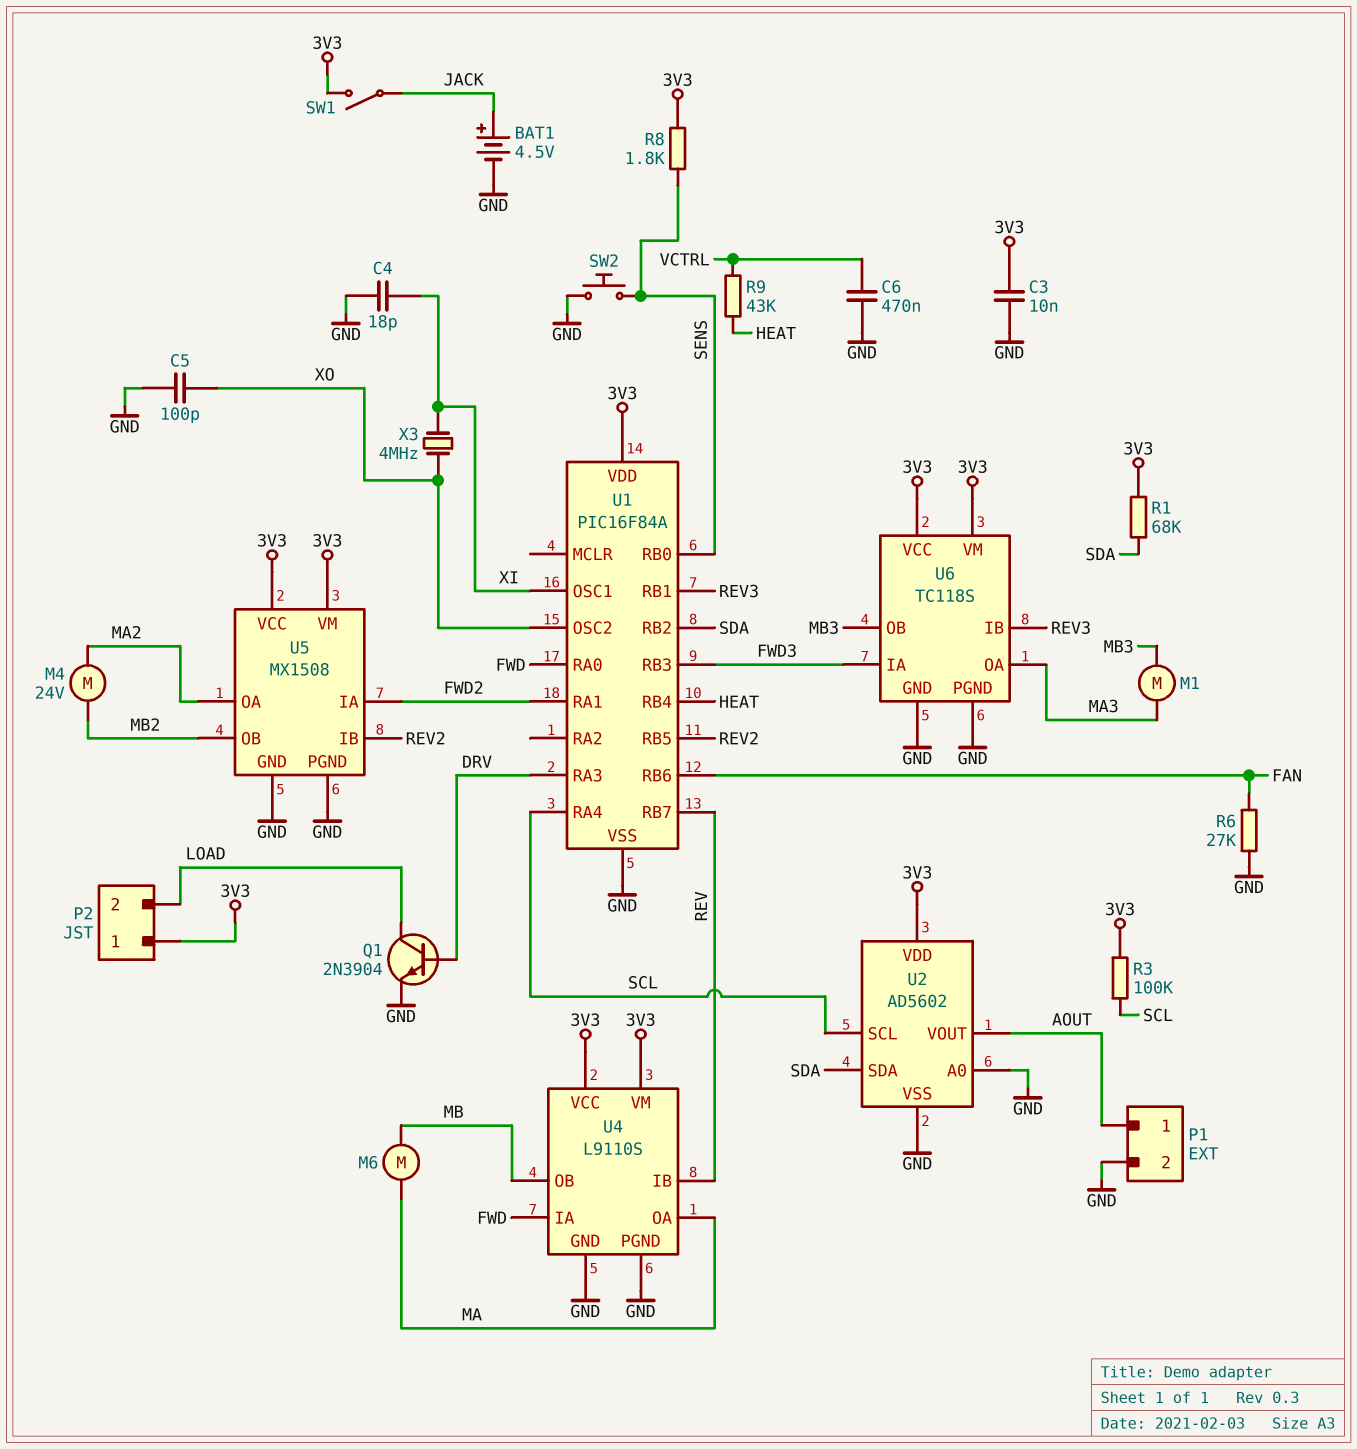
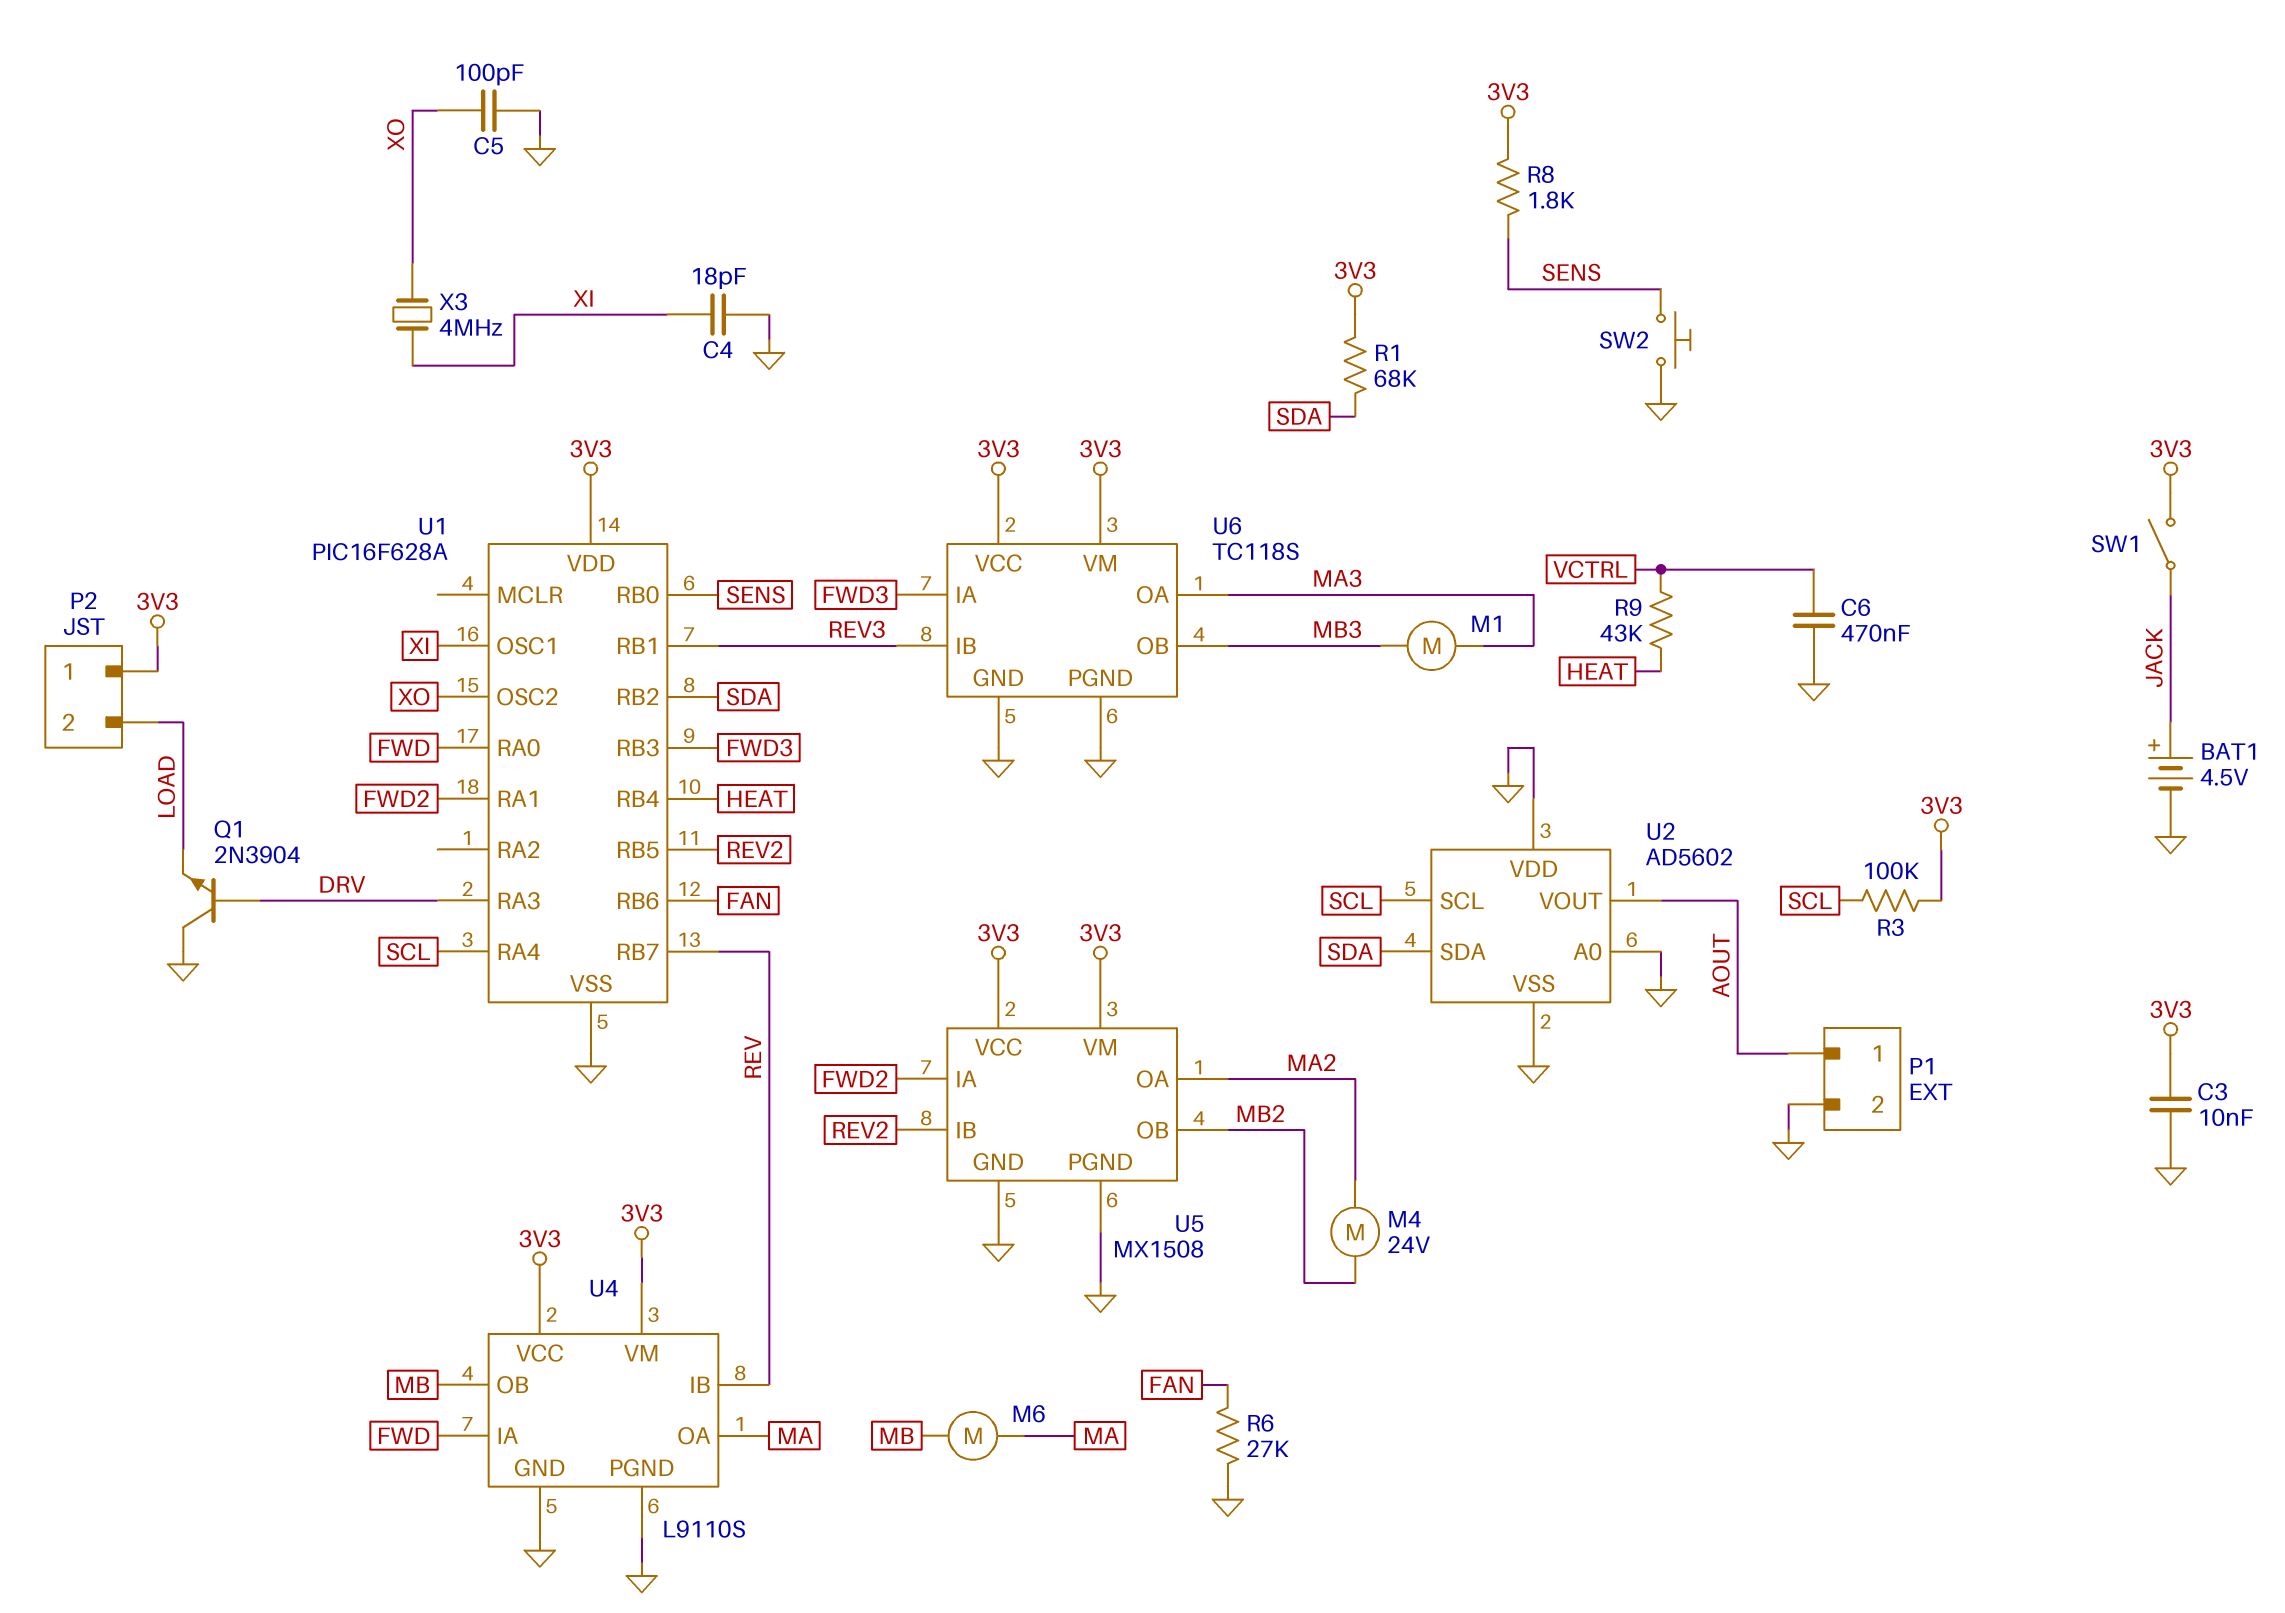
Q1: NPN 2N3904 (B DRV, C LOAD, E GND) -> NPN 2N3904 (B DRV, C GND, E LOAD)
U1: PIC16F84A -> PIC16F628A
U2 pin VDD: 3V3 -> GND

